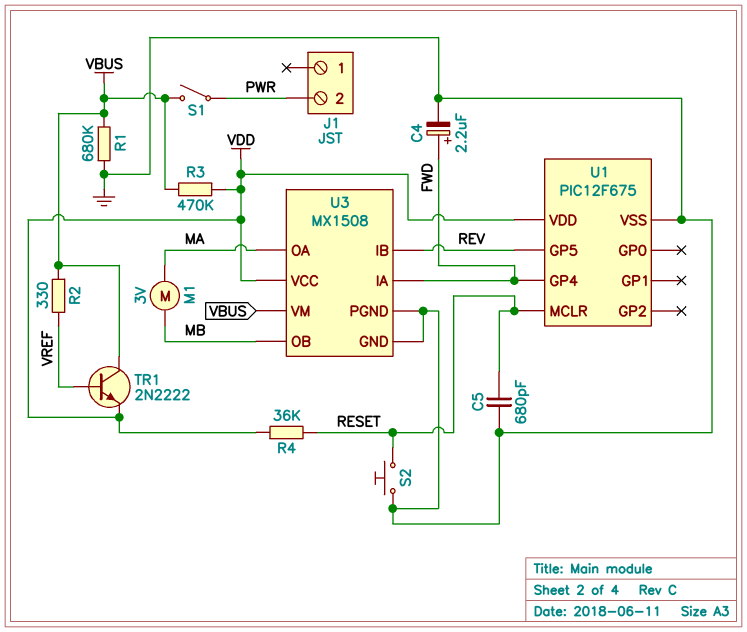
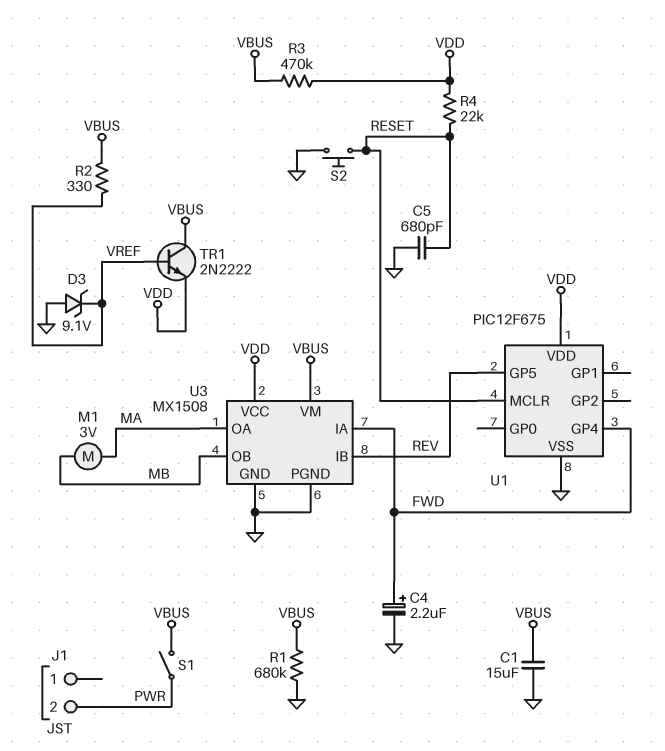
C1: none -> 15uF (GND, VBUS)
D3: none -> zener 9.1V (A GND, K VREF)
R4: 36k (RESET, VDD) -> 22k (RESET, VDD)

